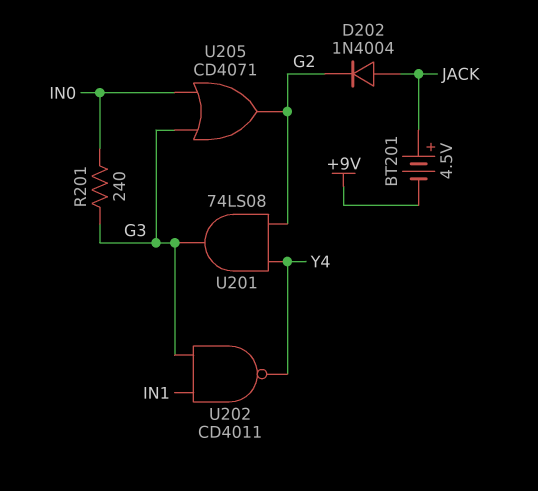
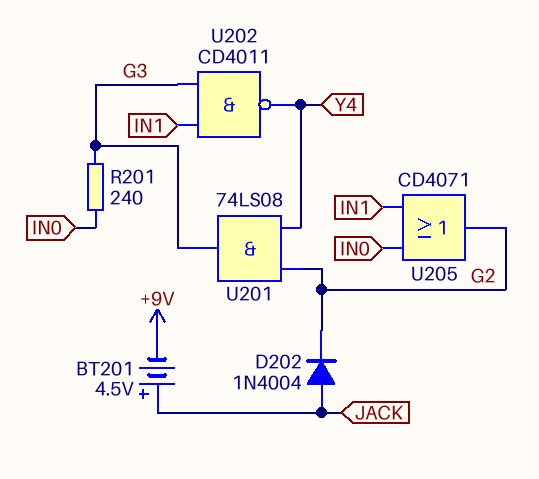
U205: OR CD4071 (in G3, in IN0, out G2) -> OR CD4071 (in IN0, in IN1, out G2)

